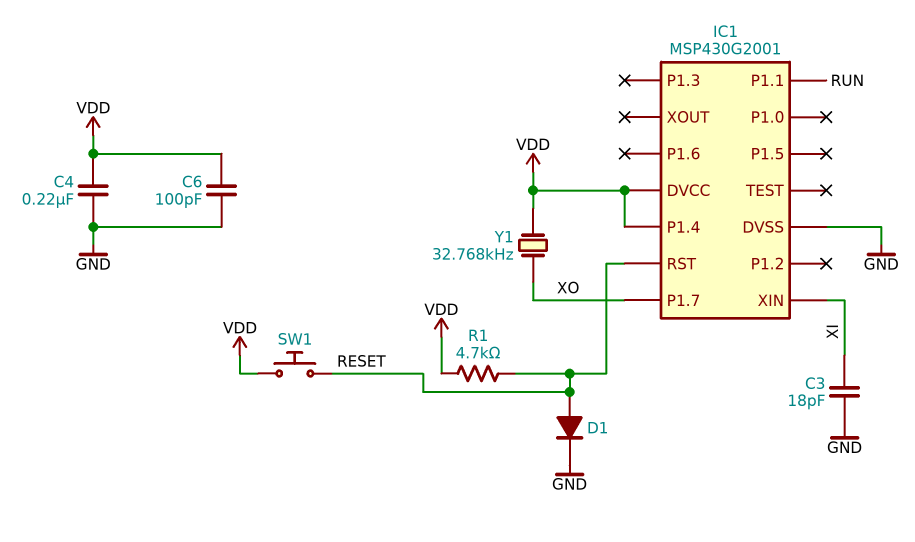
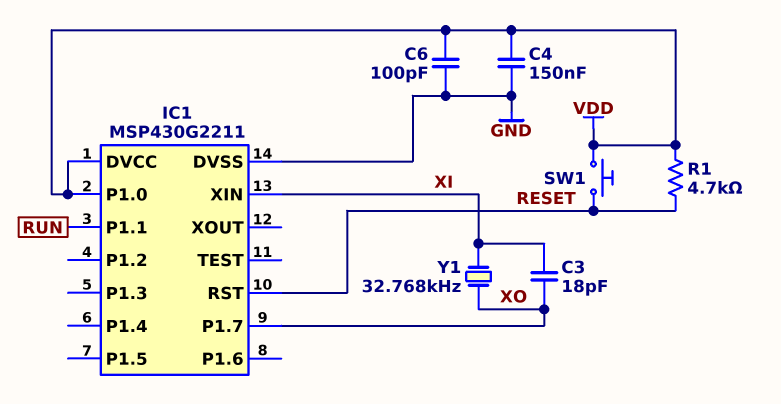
C3: 18pF (GND, XI) -> 18pF (XI, XO)
C4: 220nF (GND, VDD) -> 150nF (GND, VDD)
D1: diode (A RESET, K GND) -> none
IC1: MSP430G2001 -> MSP430G2211
IC1 pin P1.0: none -> VDD
IC1 pin P1.4: VDD -> none
Y1: 32.768kHz (VDD, XO) -> 32.768kHz (XI, XO)

